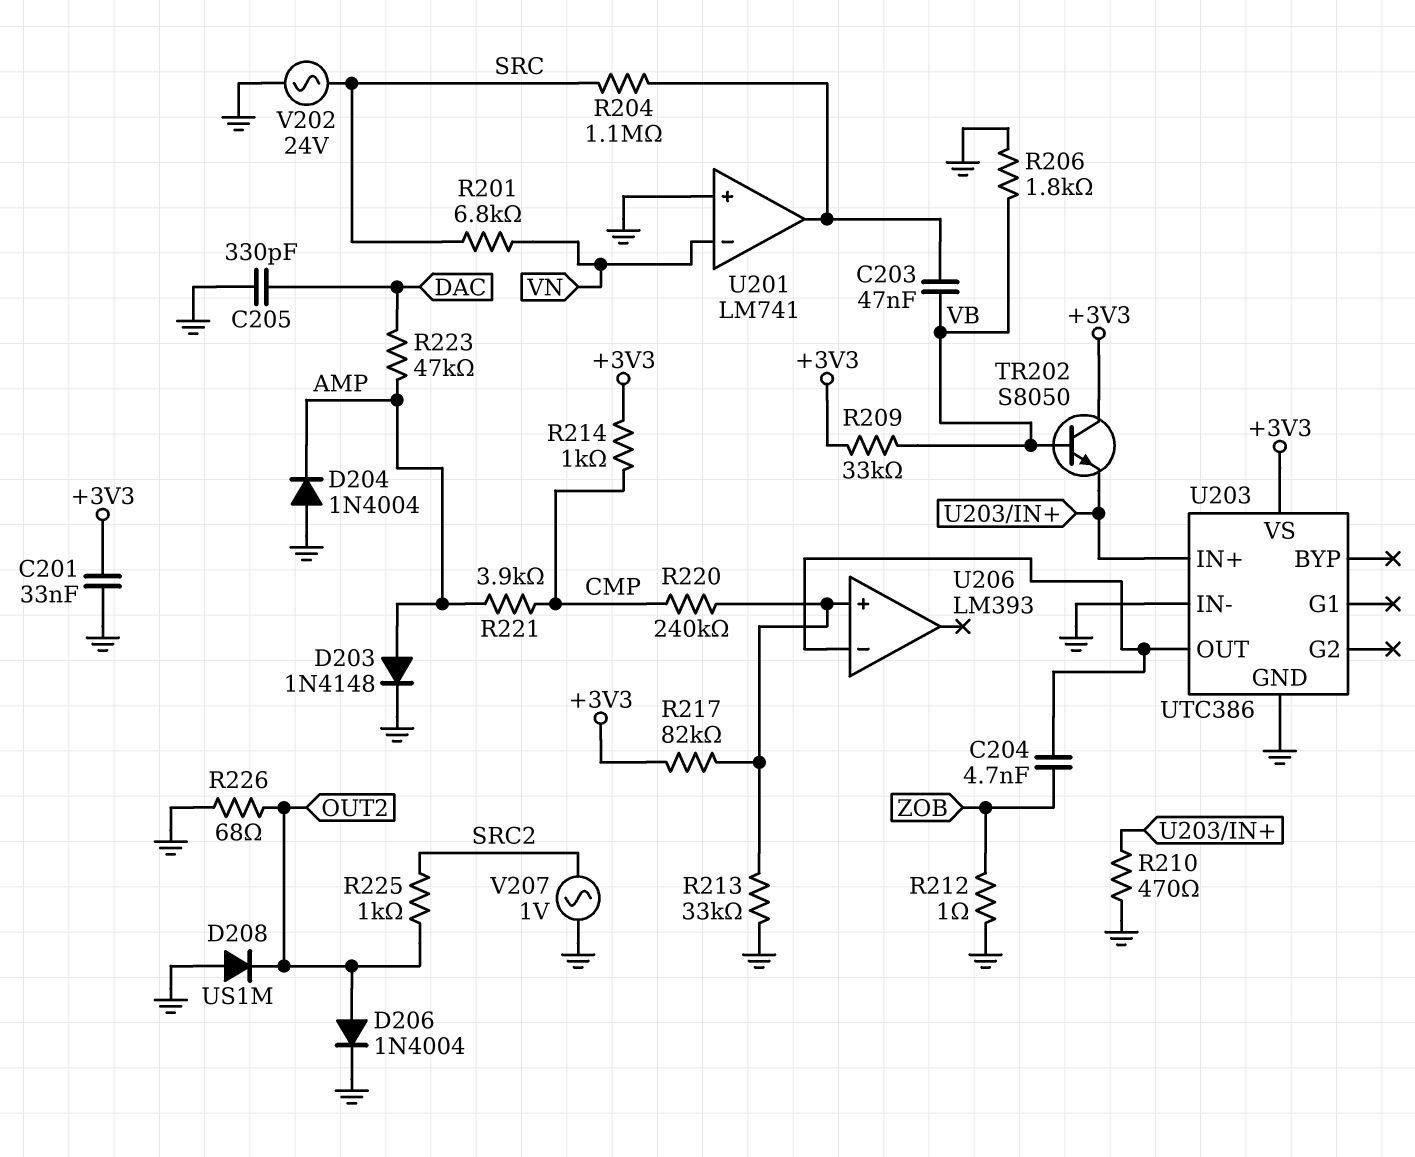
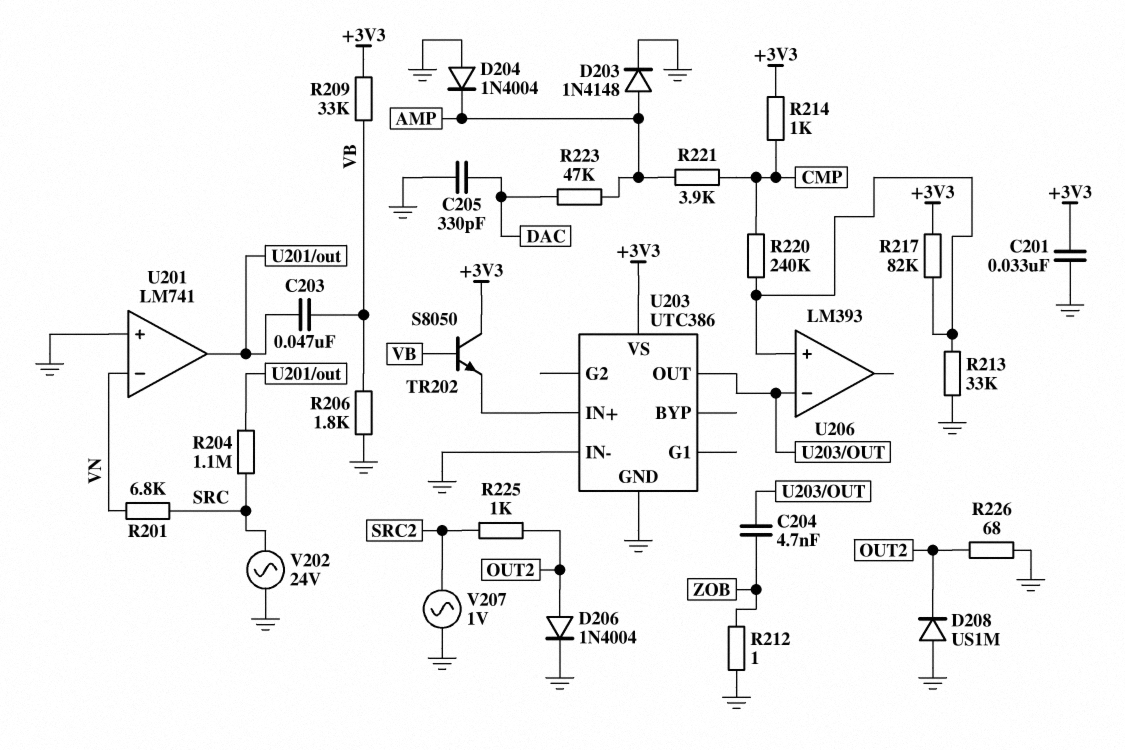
R210: 470 (GND, U203/IN+) -> none

